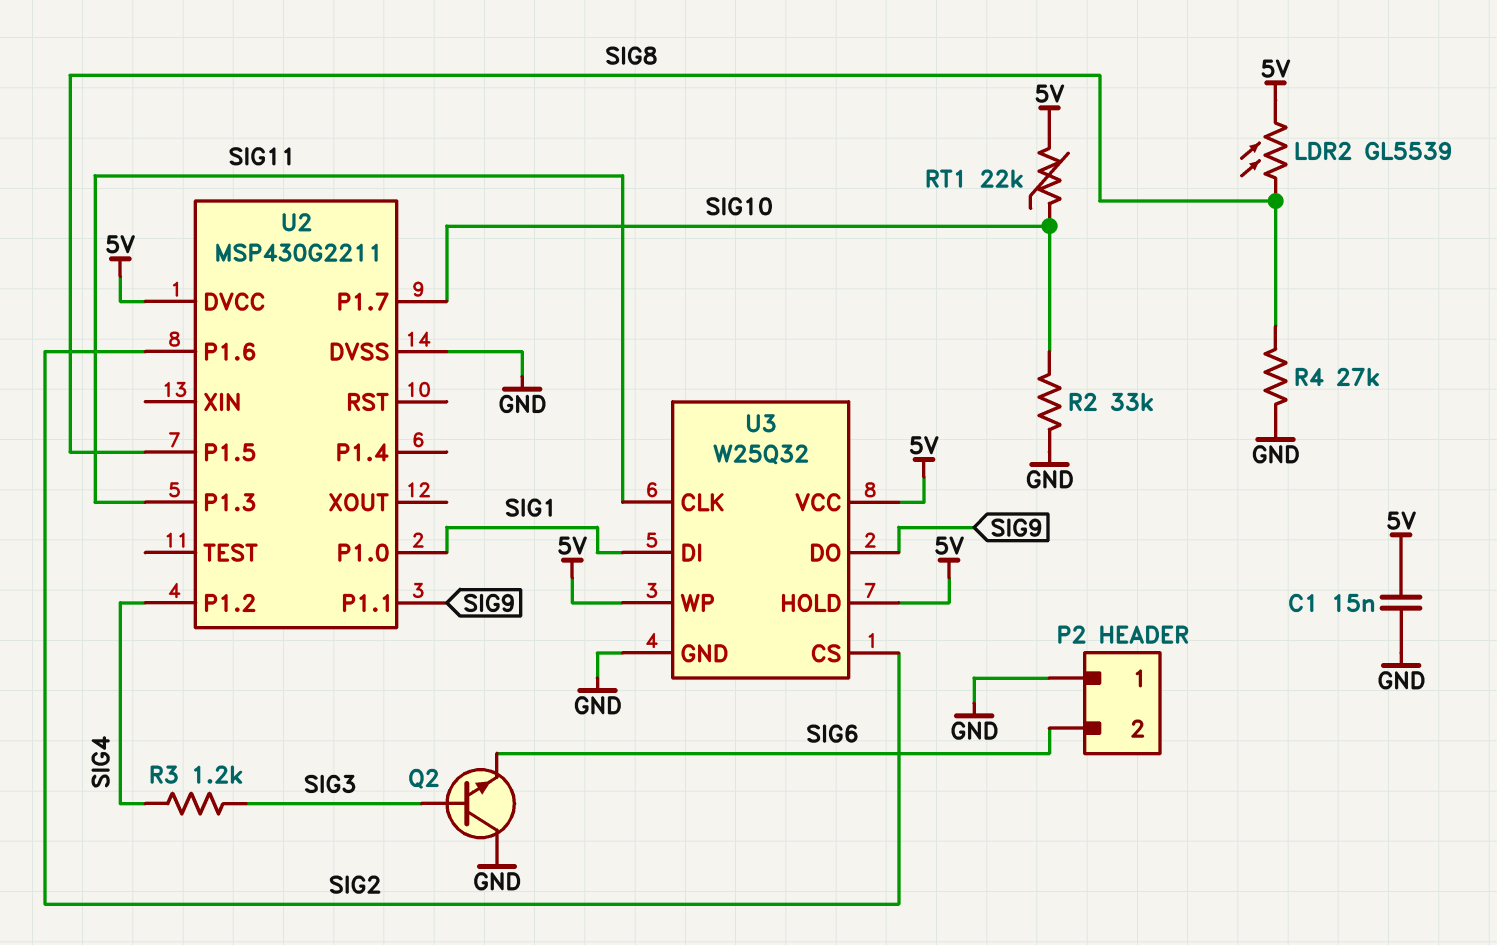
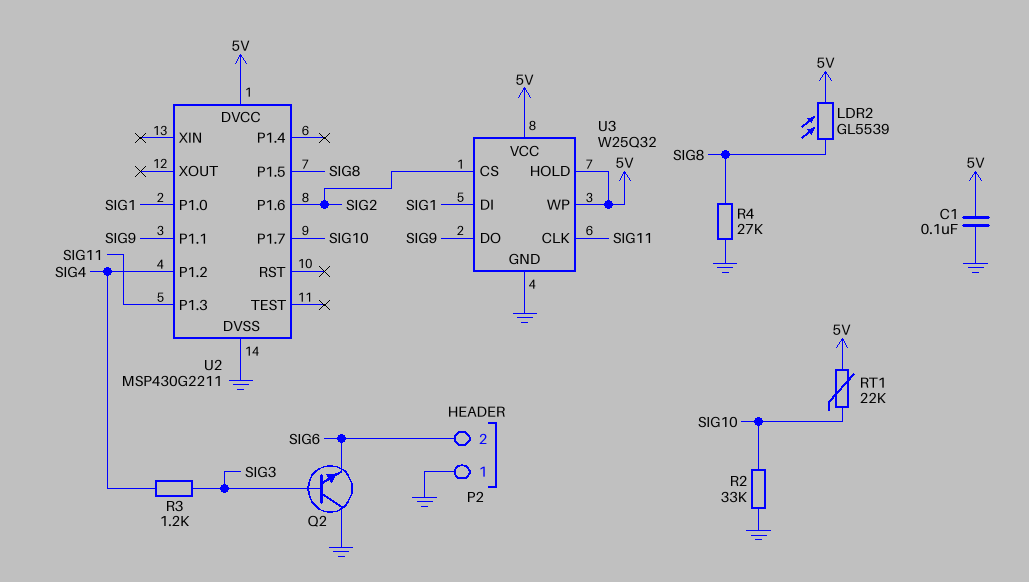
C1: 15nF (5V, GND) -> 100nF (5V, GND)

